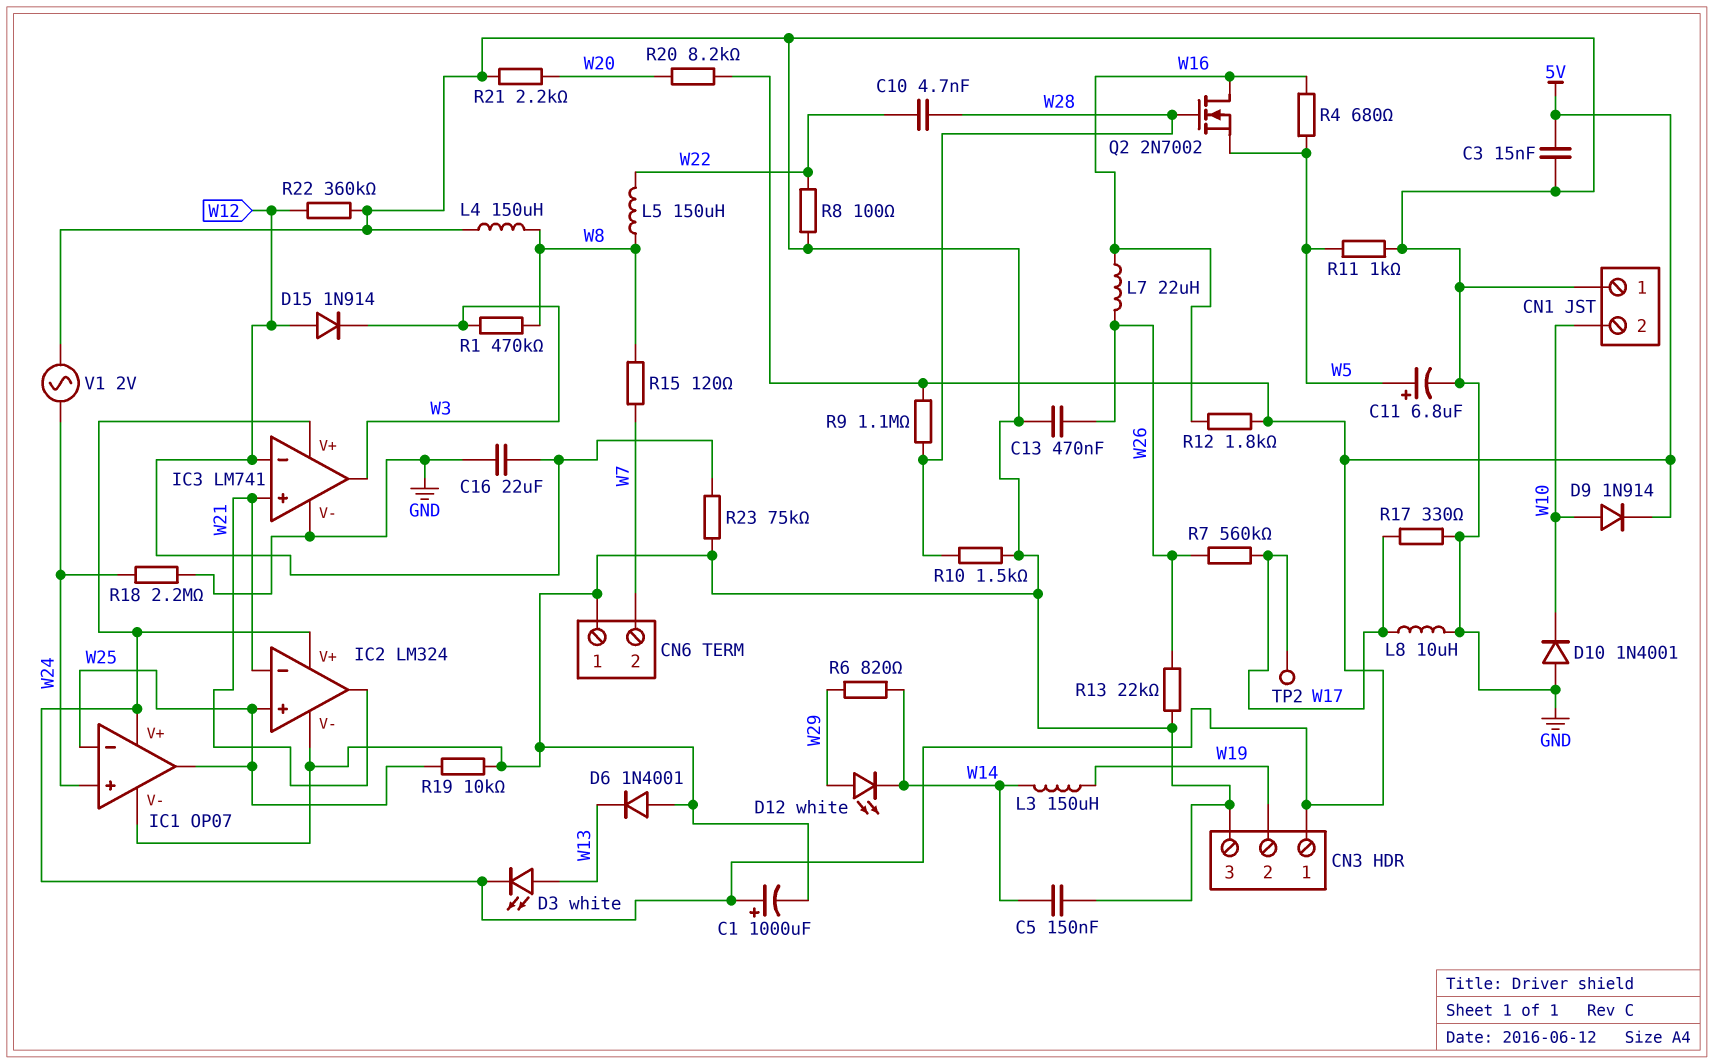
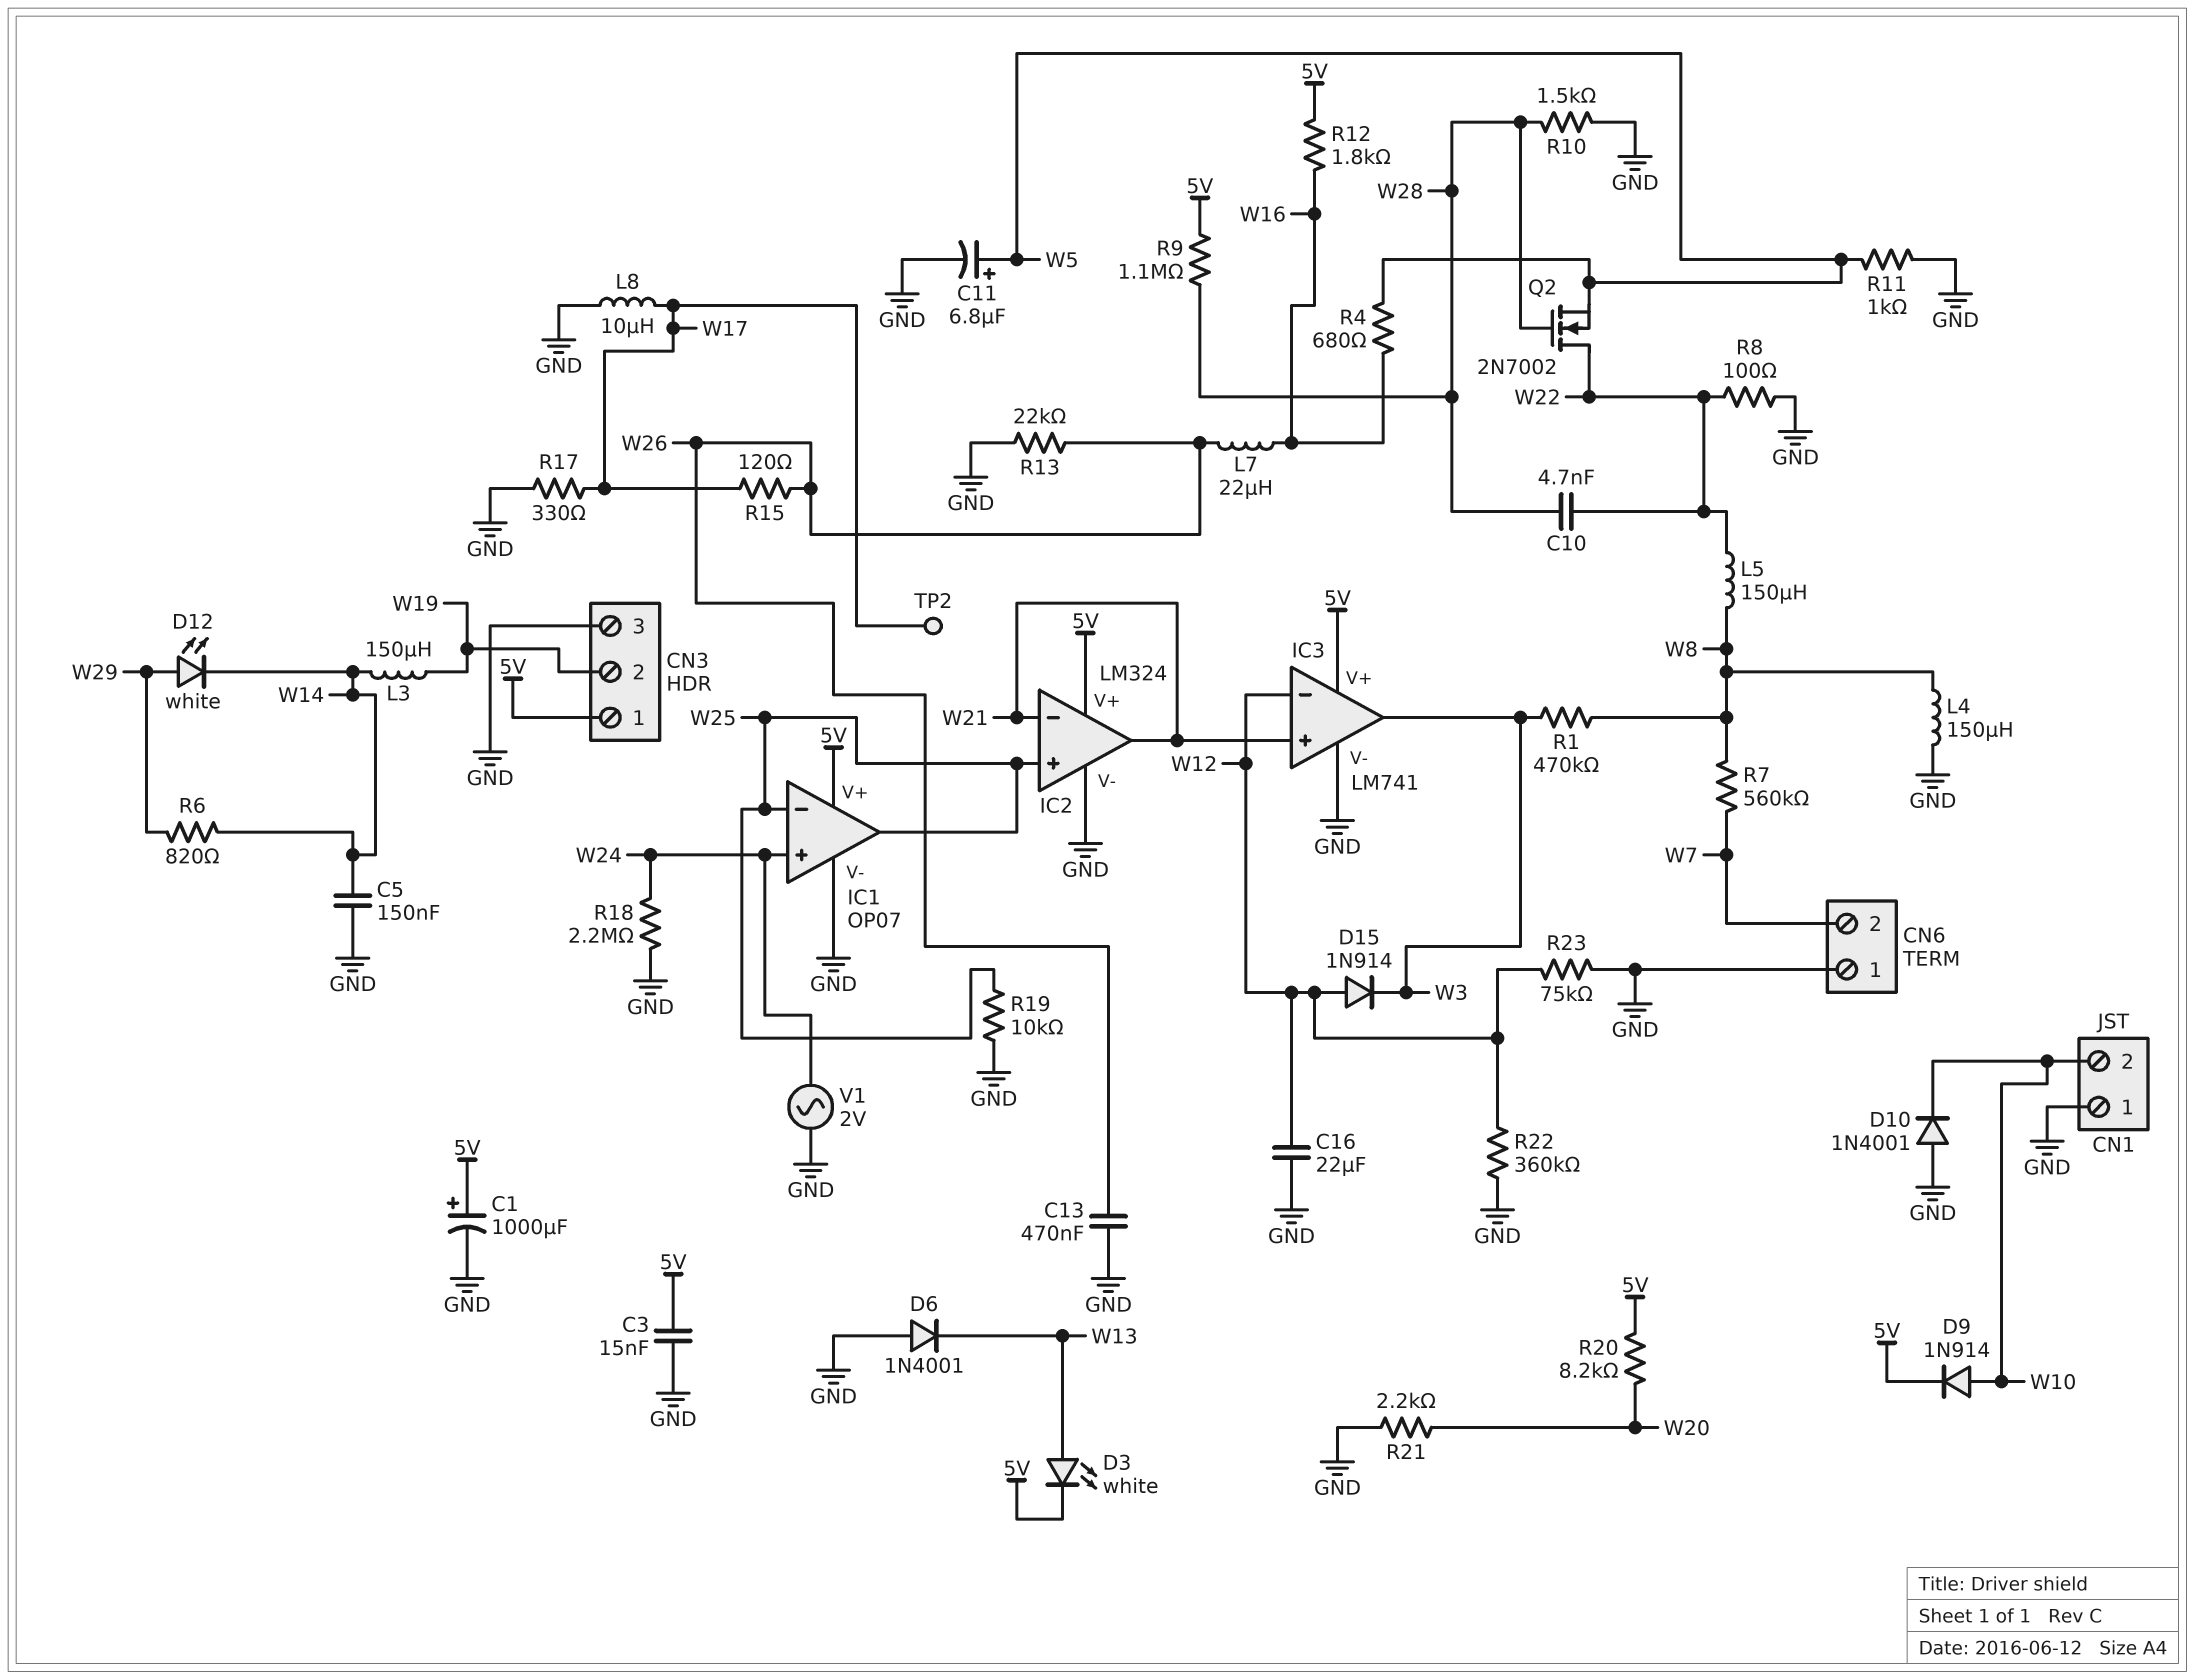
Q2: NMOS 2N7002 (G W28, D W16, S W5) -> NMOS 2N7002 (G W28, D W22, S W5)
R7: 560k (W17, W26) -> 560k (W7, W8)
R15: 120 (W7, W8) -> 120 (W17, W26)

